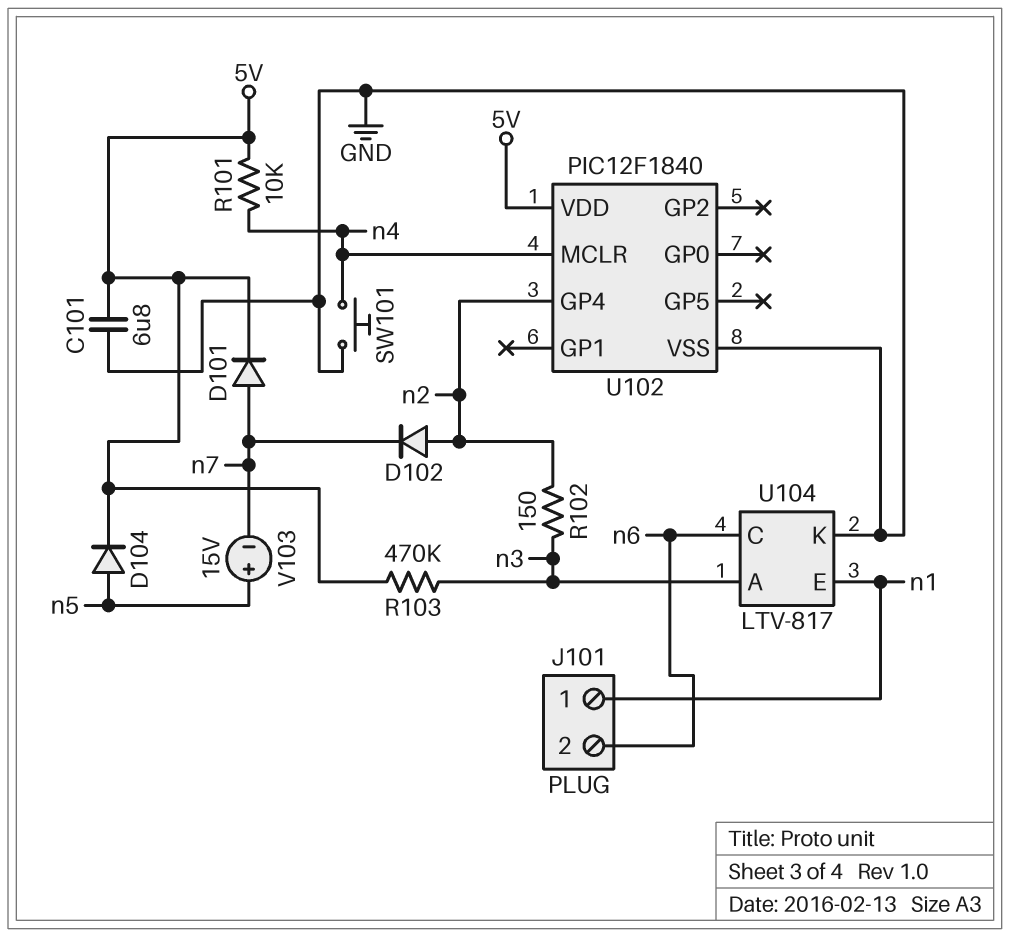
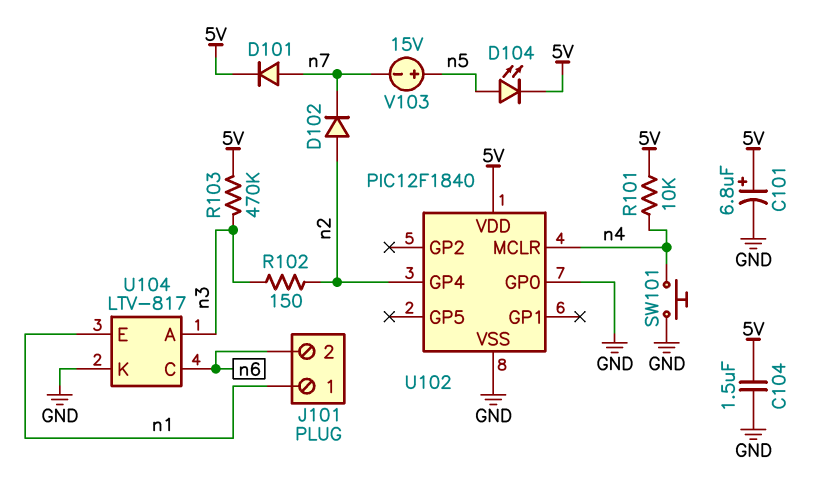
C101: 6.8uF (5V, GND) -> 6.8uF (plus 5V, minus GND)
C104: none -> 1.5uF (5V, GND)
D104: diode (A n5, K 5V) -> LED (A n5, K 5V)
U102 pin GP0: none -> GND

